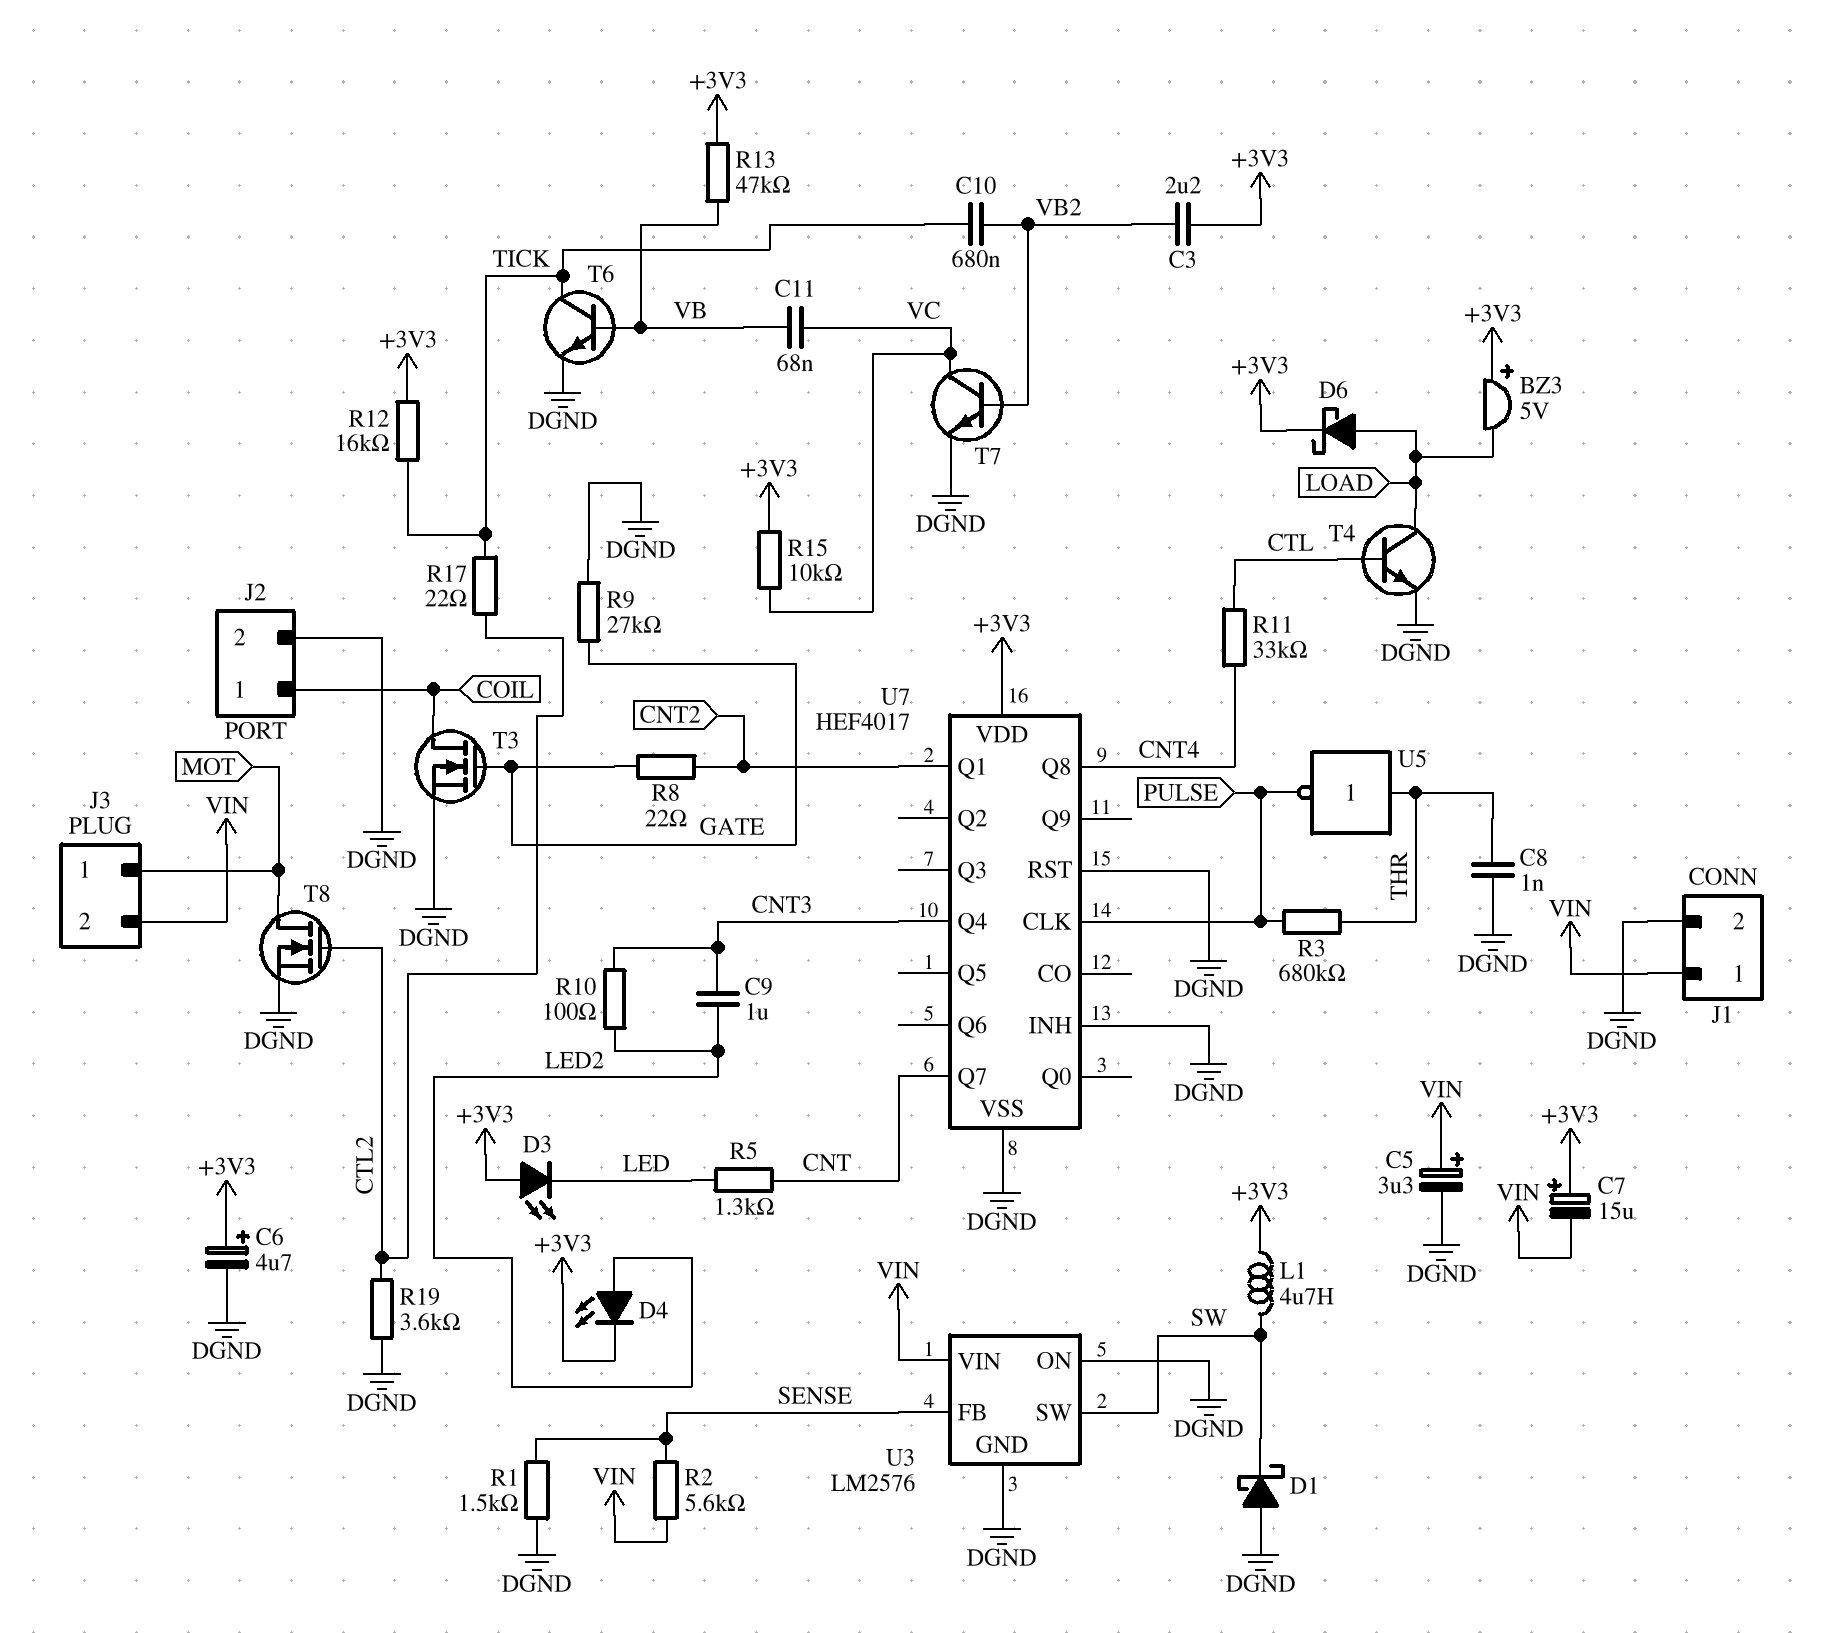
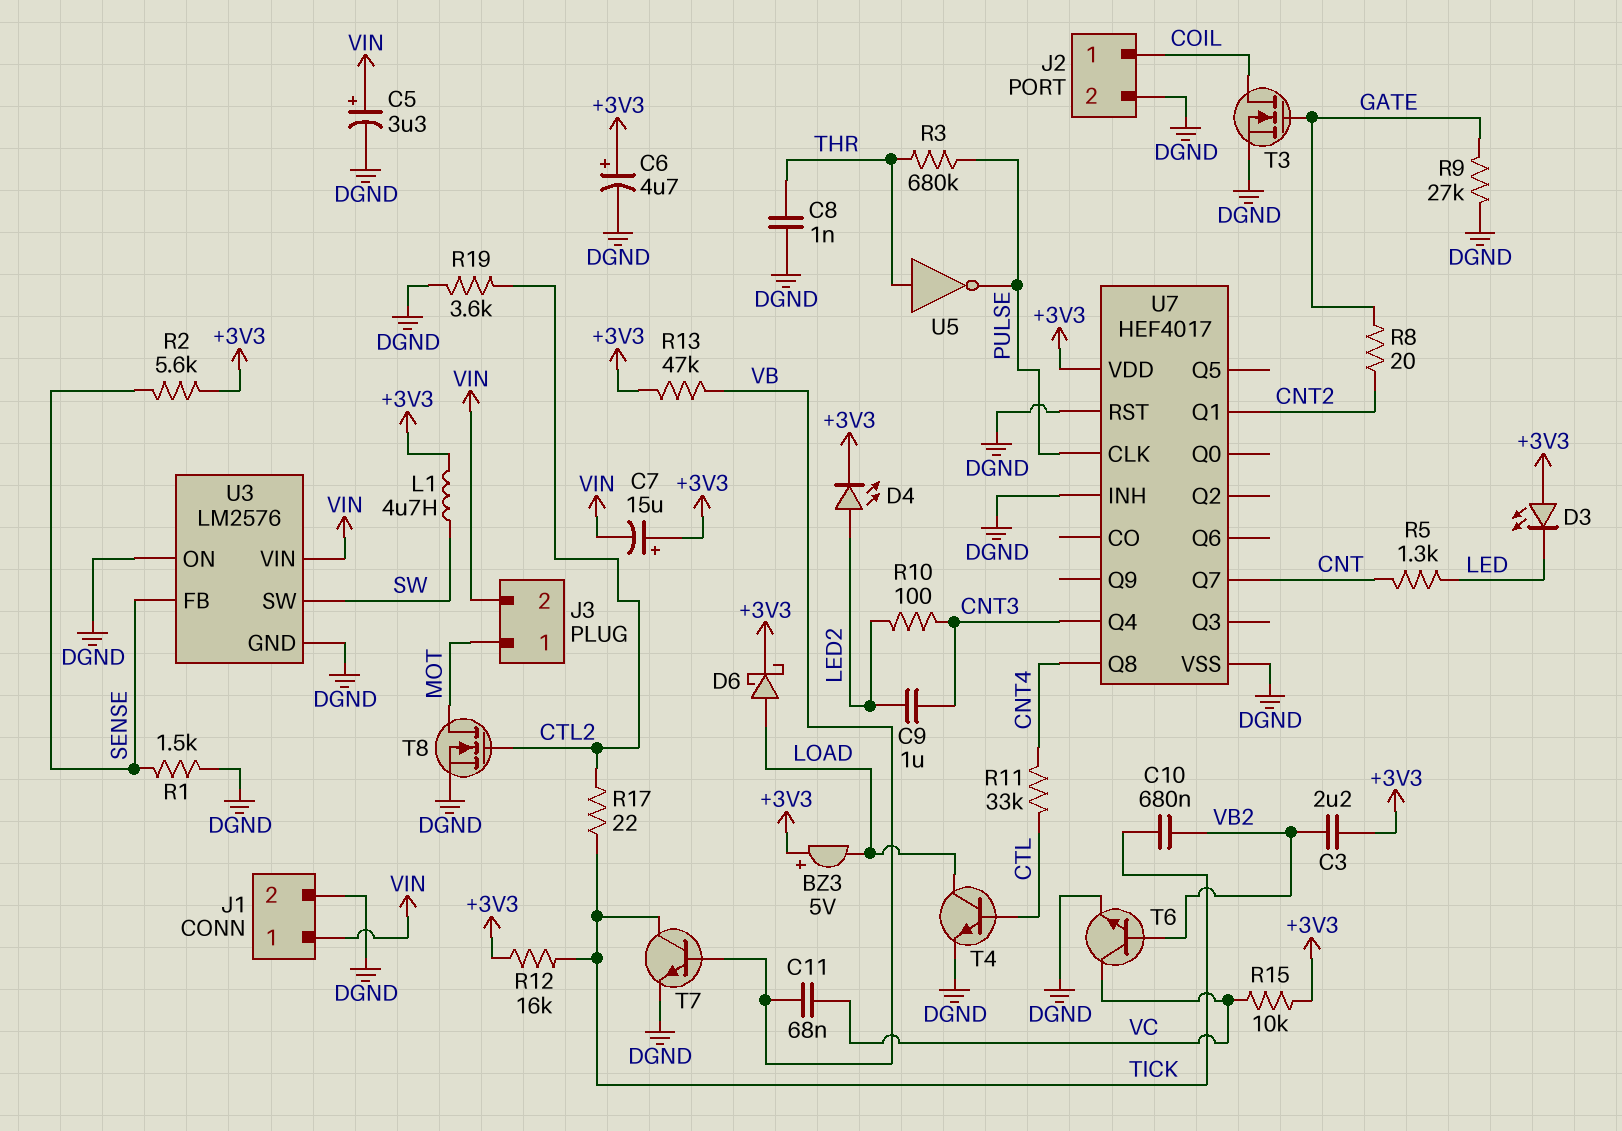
D1: schottky (A DGND, K SW) -> none
R2: 5.6k (SENSE, VIN) -> 5.6k (+3V3, SENSE)
R8: 22 (CNT2, GATE) -> 20 (CNT2, GATE)
T6: NPN (B VB, C TICK, E DGND) -> NPN (B VB2, C VC, E DGND)
T7: NPN (B VB2, C VC, E DGND) -> NPN (B VB, C TICK, E DGND)

